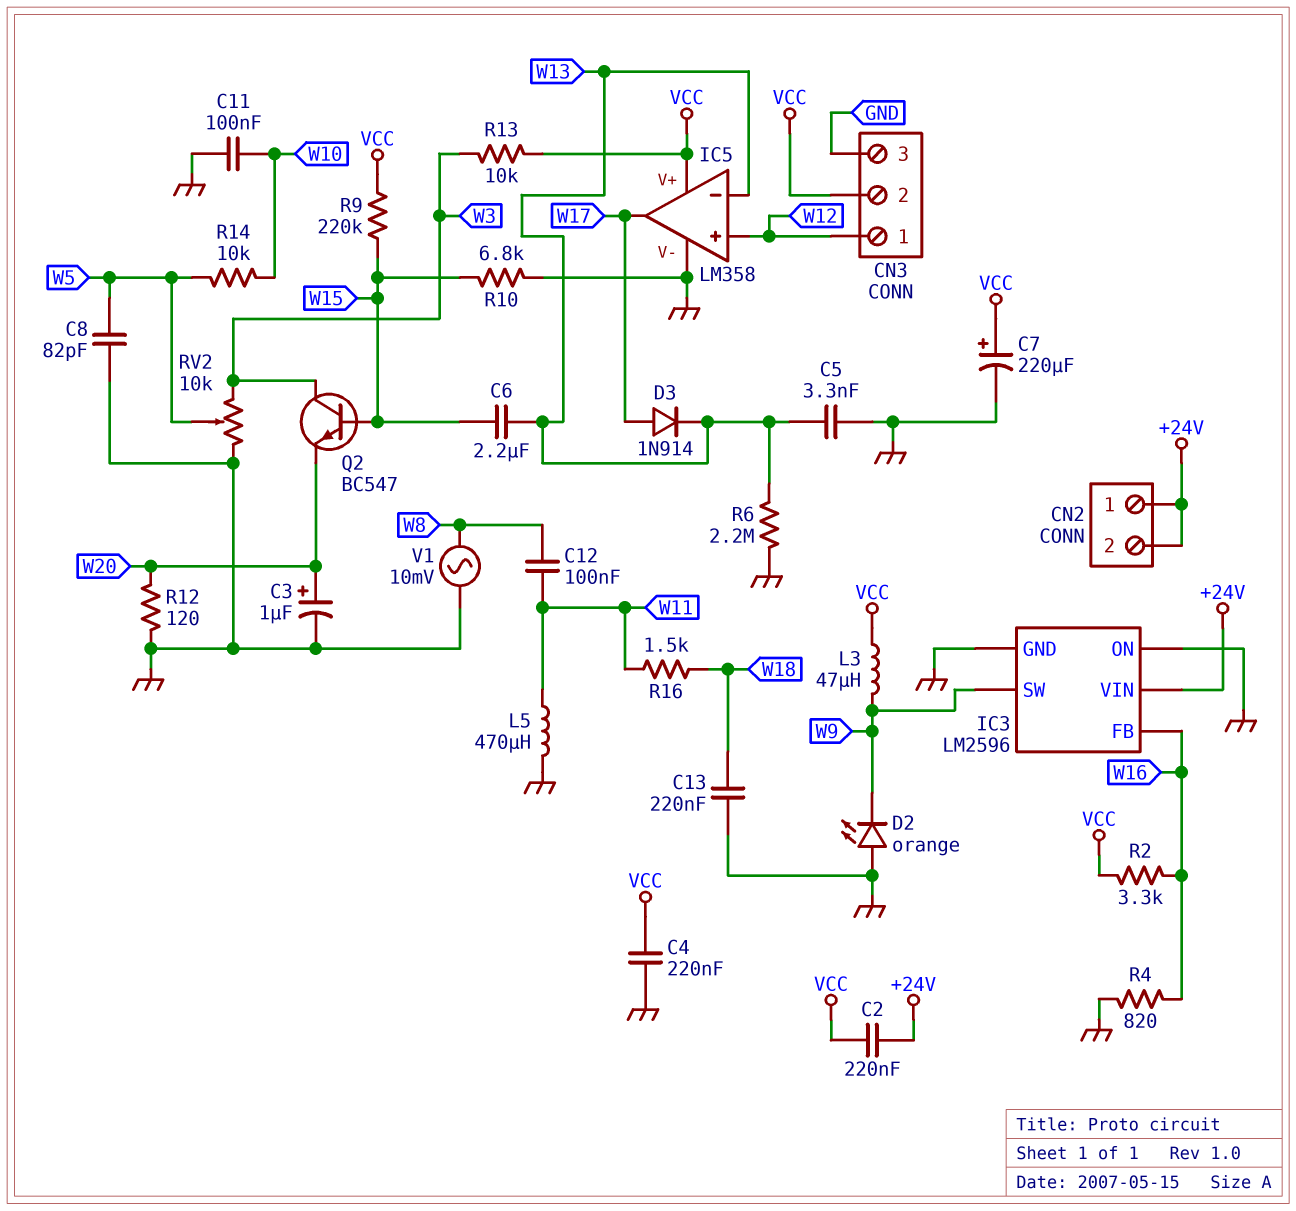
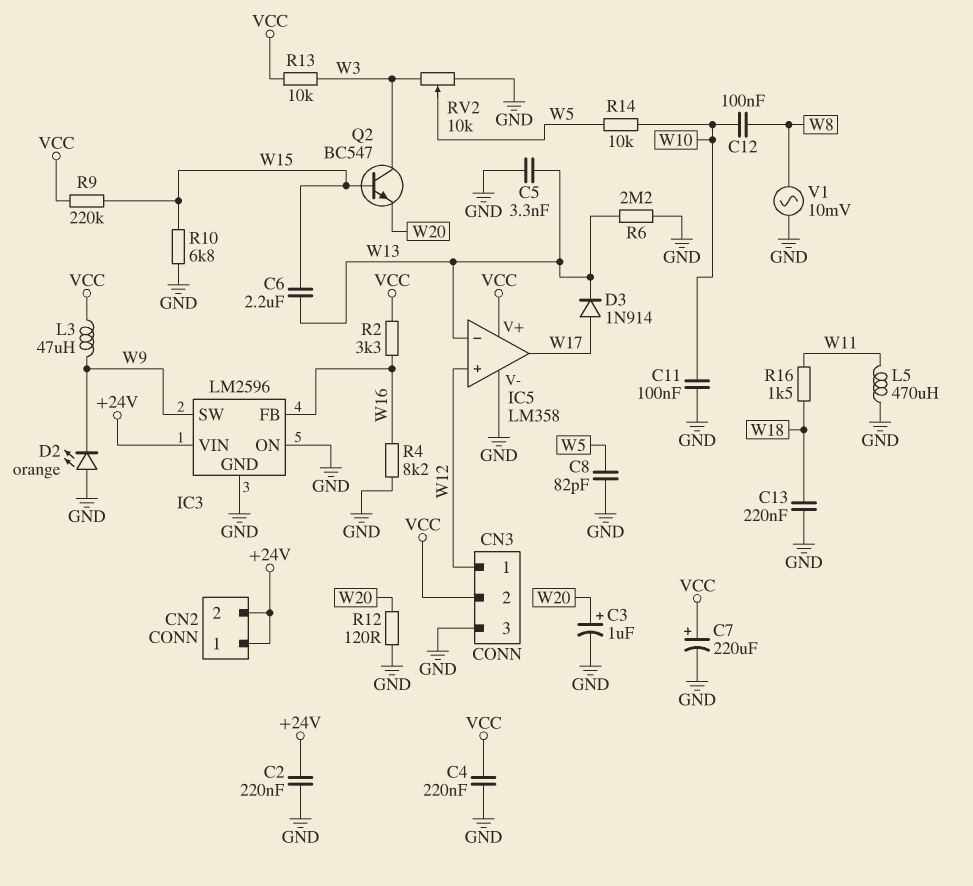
C2: 220nF (+24V, VCC) -> 220nF (+24V, GND)
C12: 100nF (W8, W11) -> 100nF (W8, W10)
R4: 820 (GND, W16) -> 8.2k (GND, W16)

